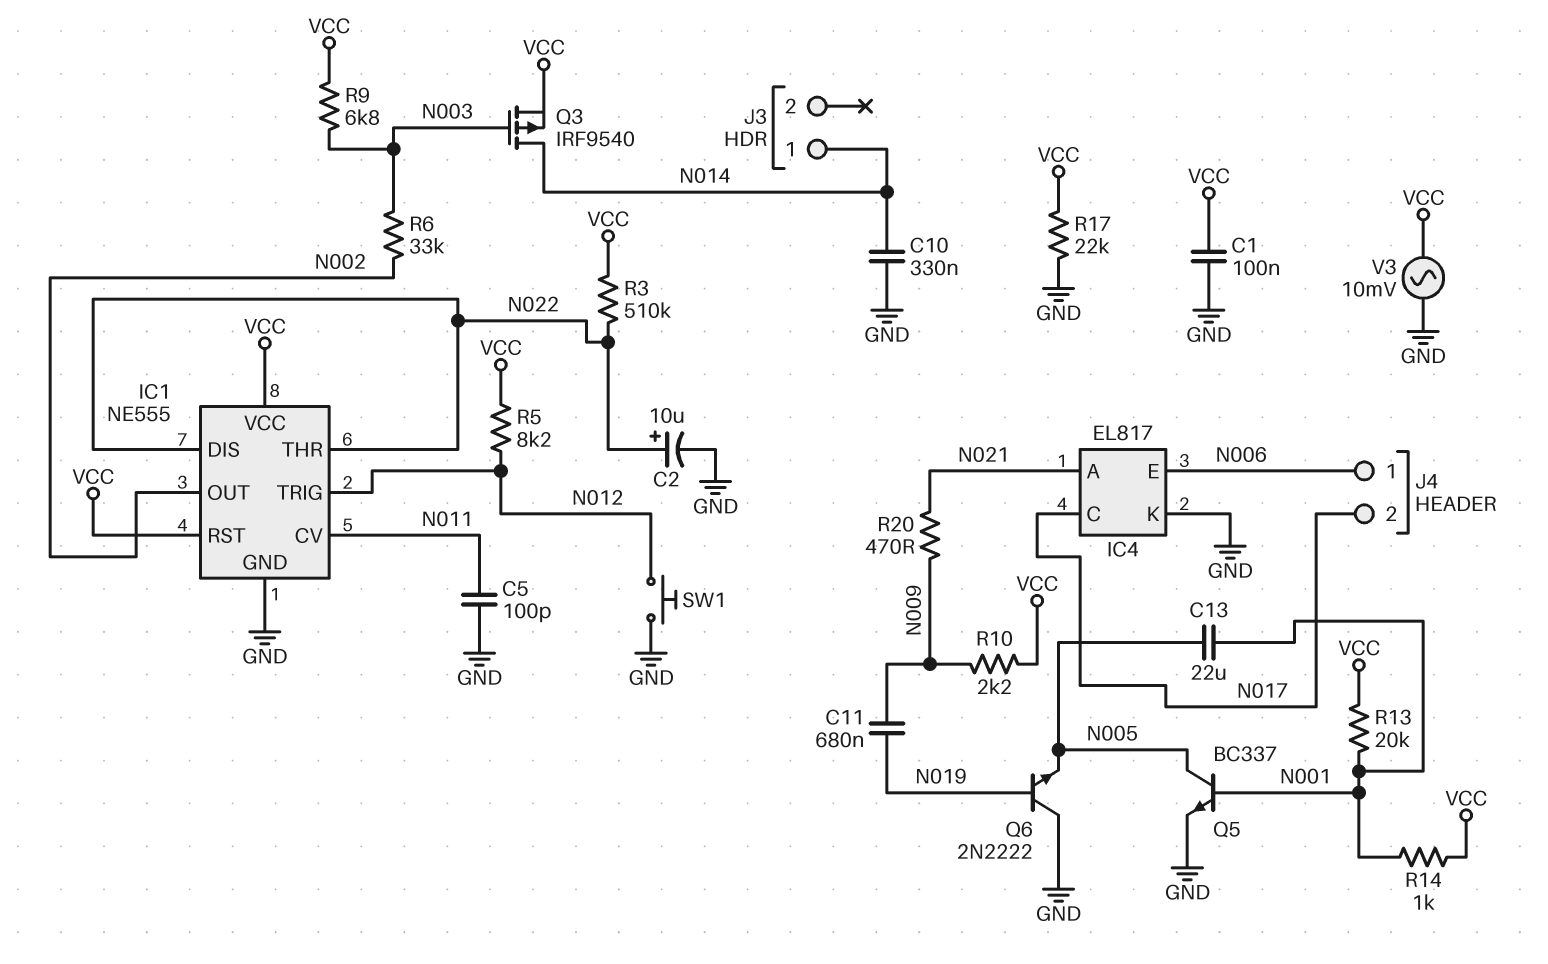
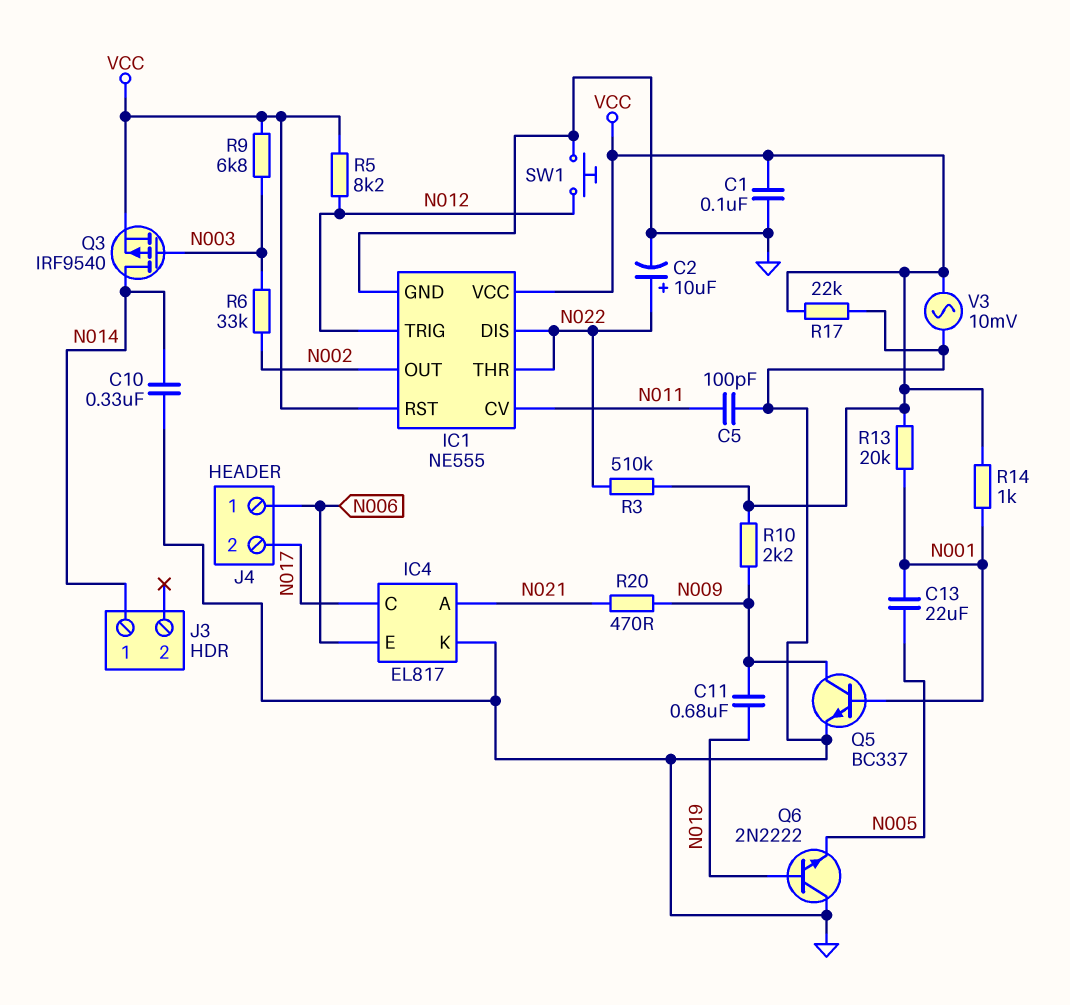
Q5: NPN BC337 (B N001, C N005, E GND) -> NPN BC337 (B N001, C N009, E GND)

